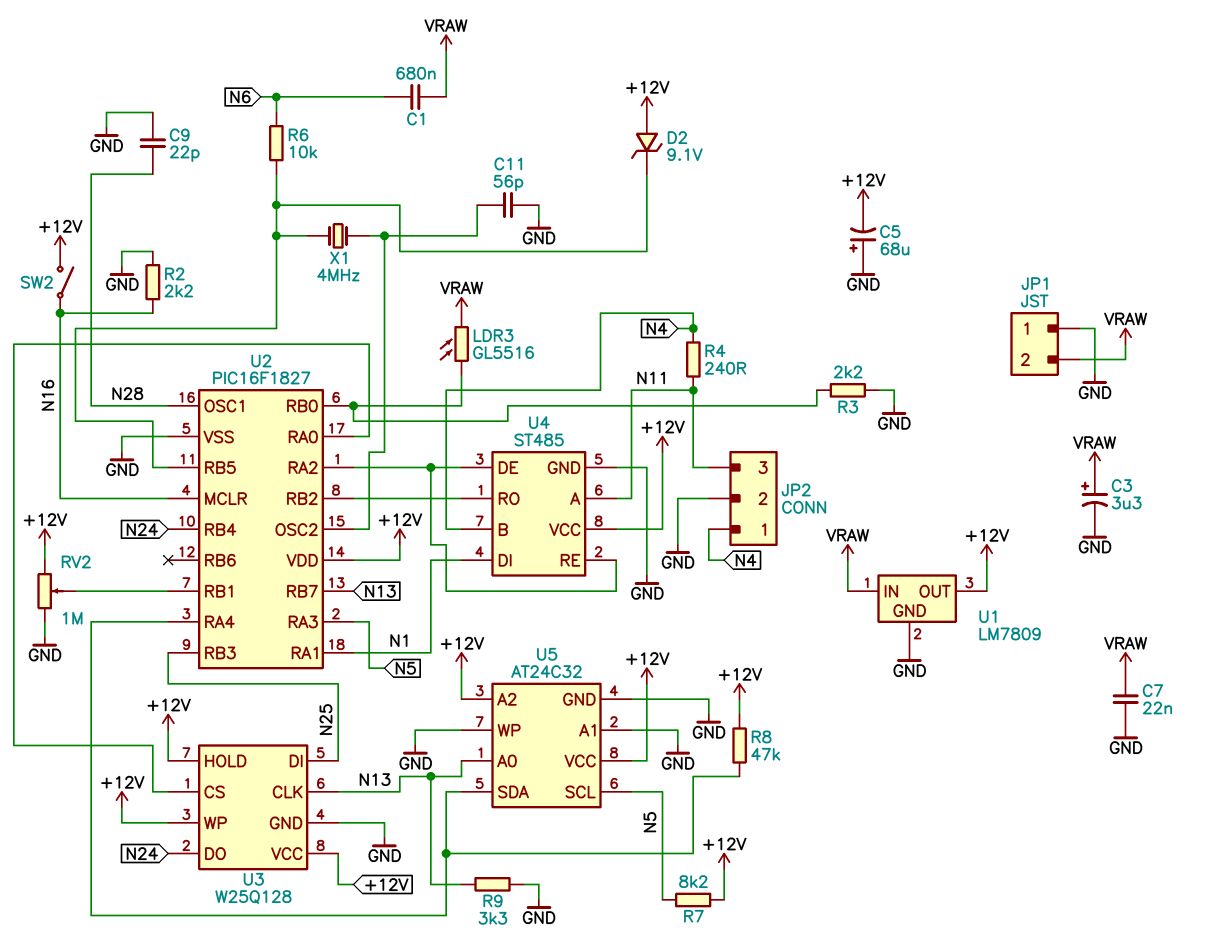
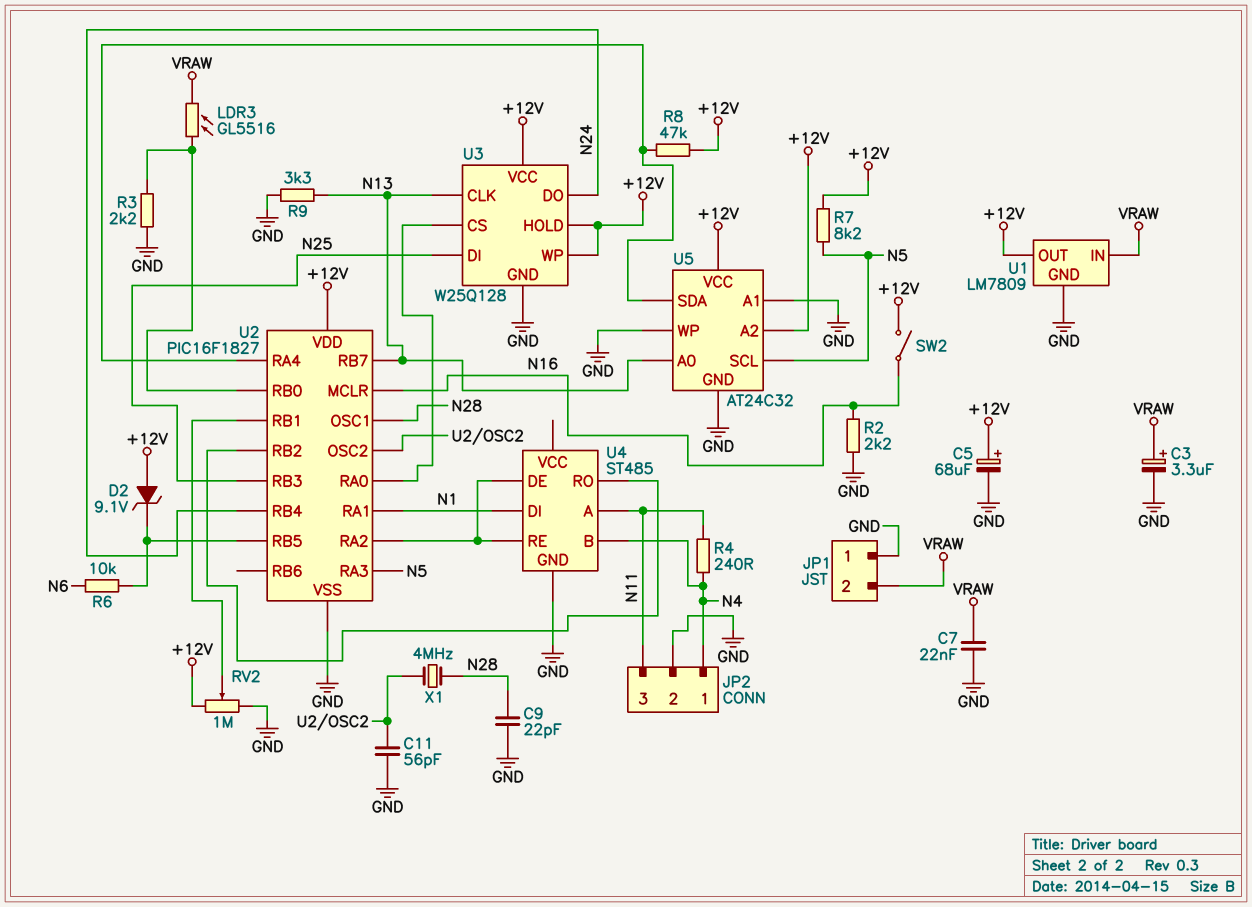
C1: 680nF (N6, VRAW) -> none
C5: 68uF (plus GND, minus +12V) -> 68uF (plus +12V, minus GND)
U4 pin VCC: +12V -> none
X1: 4MHz (U2/OSC2, U2/RB5) -> 4MHz (N28, U2/OSC2)

